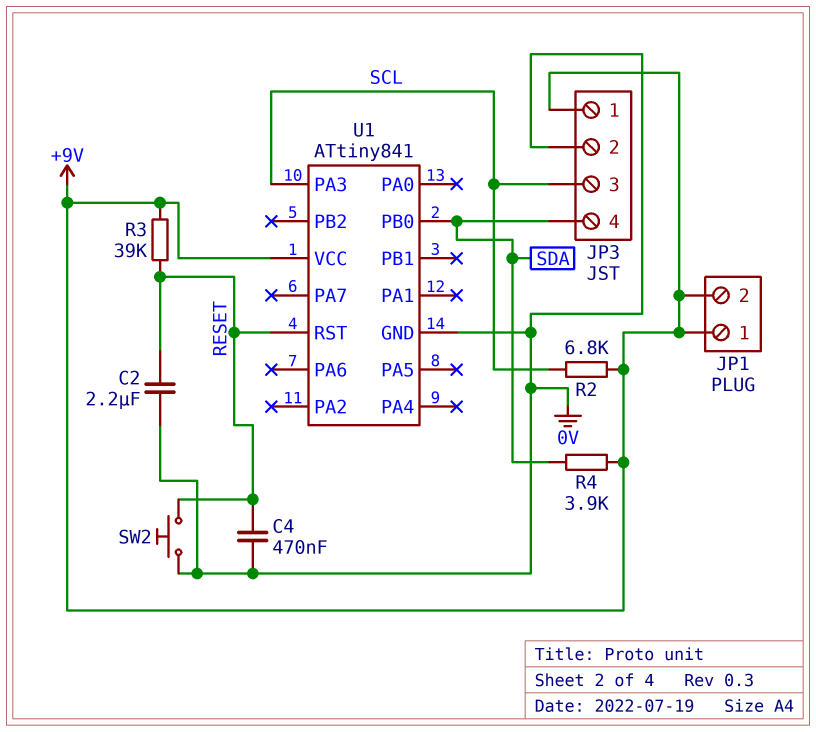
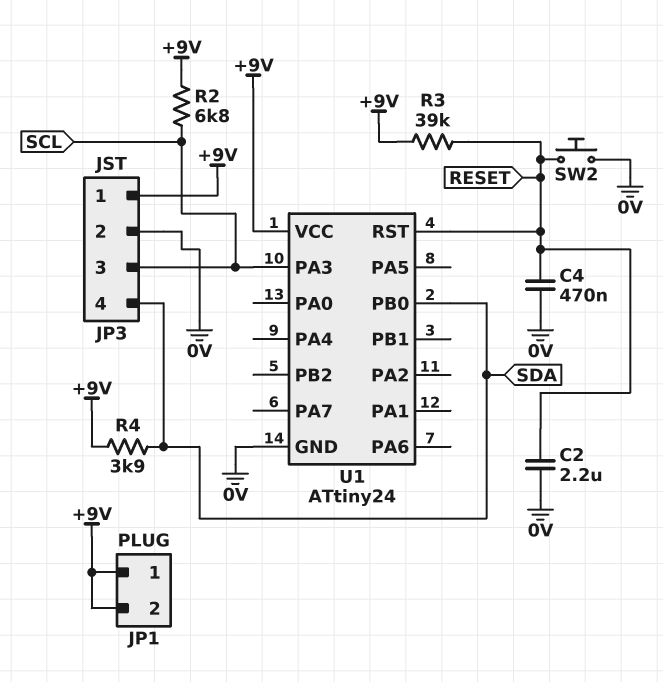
U1: ATtiny841 -> ATtiny24

